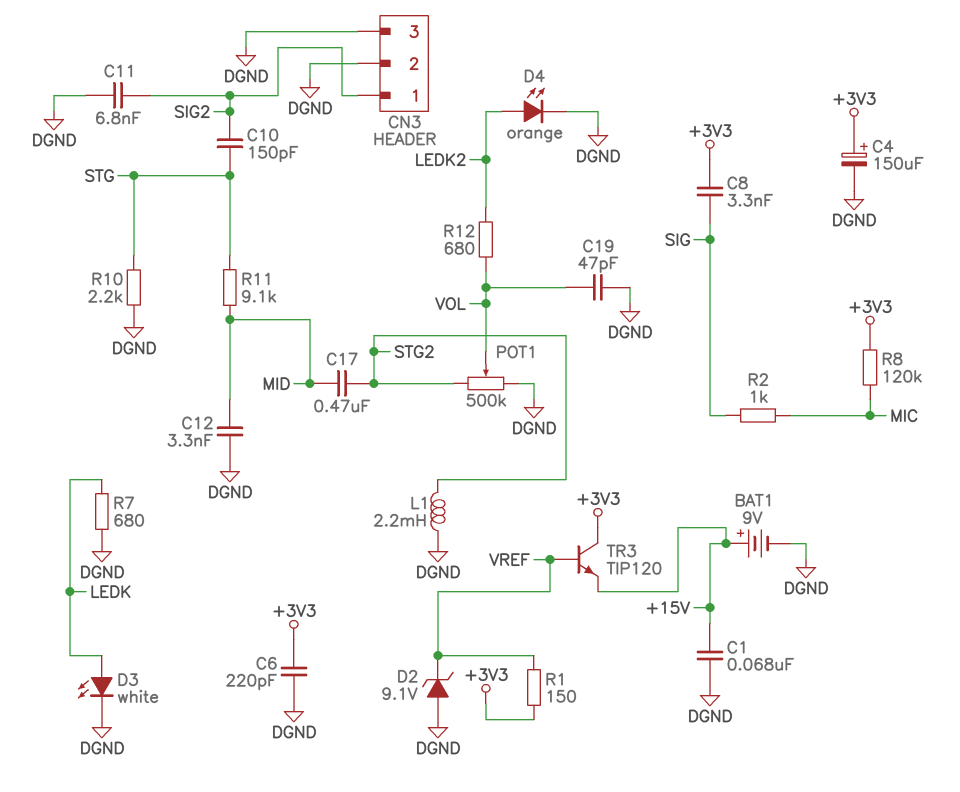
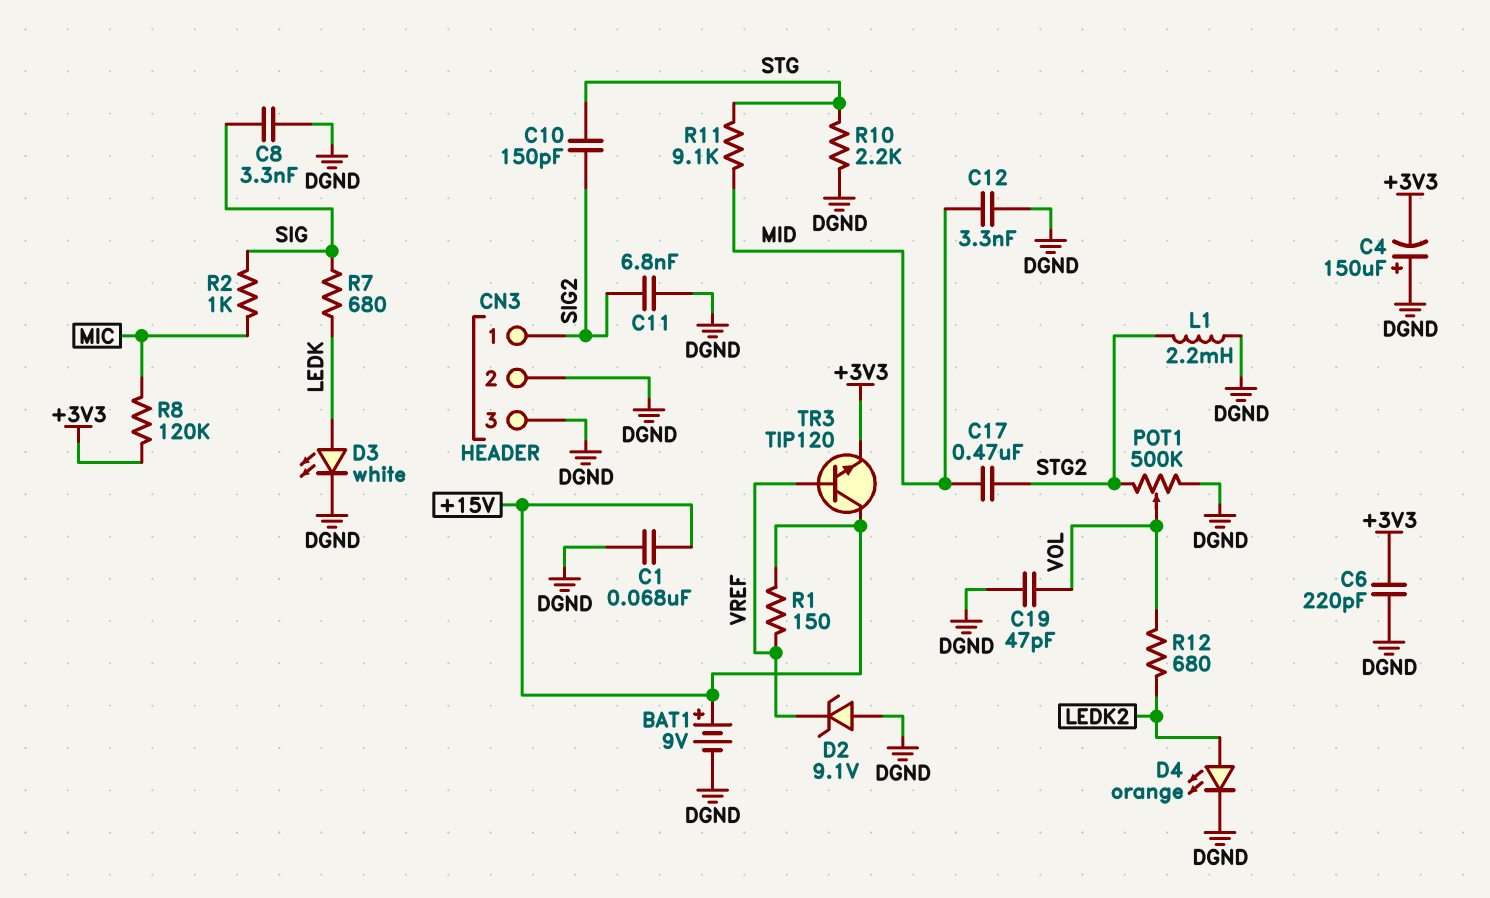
C4: 150uF (plus +3V3, minus DGND) -> 150uF (plus DGND, minus +3V3)
C8: 3.3nF (+3V3, SIG) -> 3.3nF (DGND, SIG)
R1: 150 (+3V3, VREF) -> 150 (+15V, VREF)
R7: 680 (DGND, LEDK) -> 680 (LEDK, SIG)
TR3: NPN TIP120 (B VREF, C +3V3, E +15V) -> NPN TIP120 (B VREF, C +15V, E +3V3)

